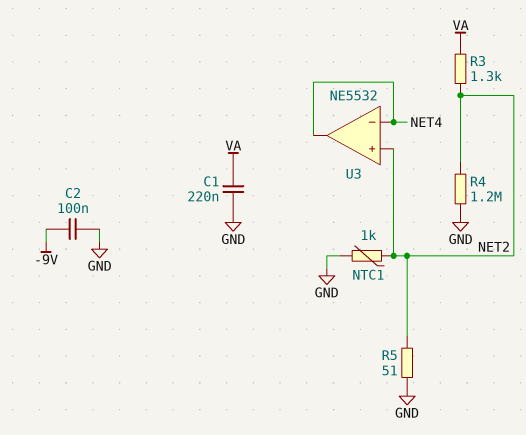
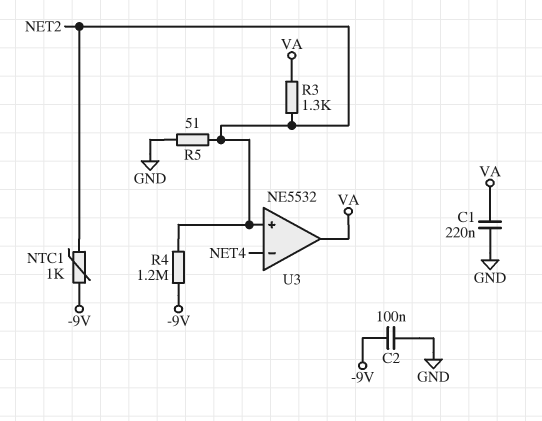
NTC1: 1k (GND, NET2) -> 1k (-9V, NET2)
R4: 1.2M (GND, NET2) -> 1.2M (-9V, NET2)
U3 pin out: NET4 -> VA

